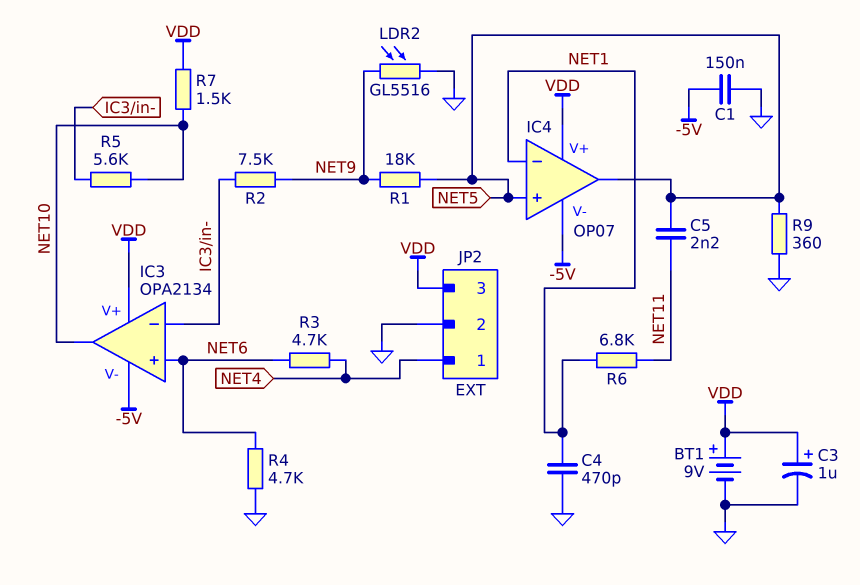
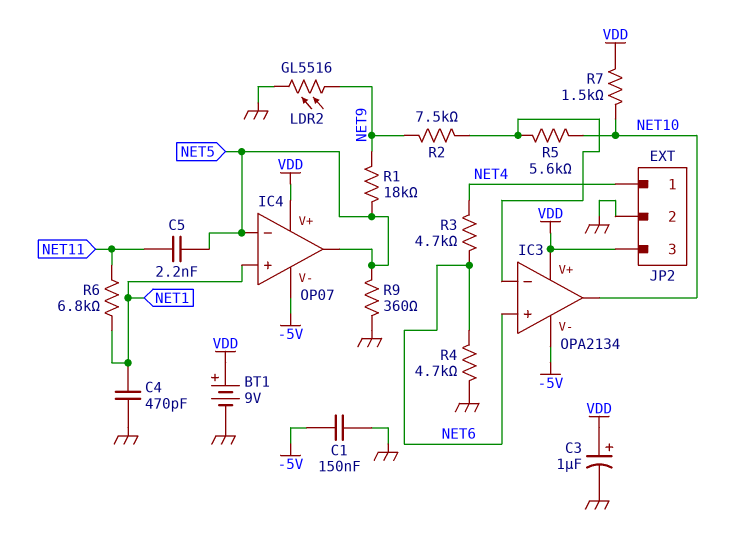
IC4 pin in+: NET5 -> NET1
IC4 pin in-: NET1 -> NET5

